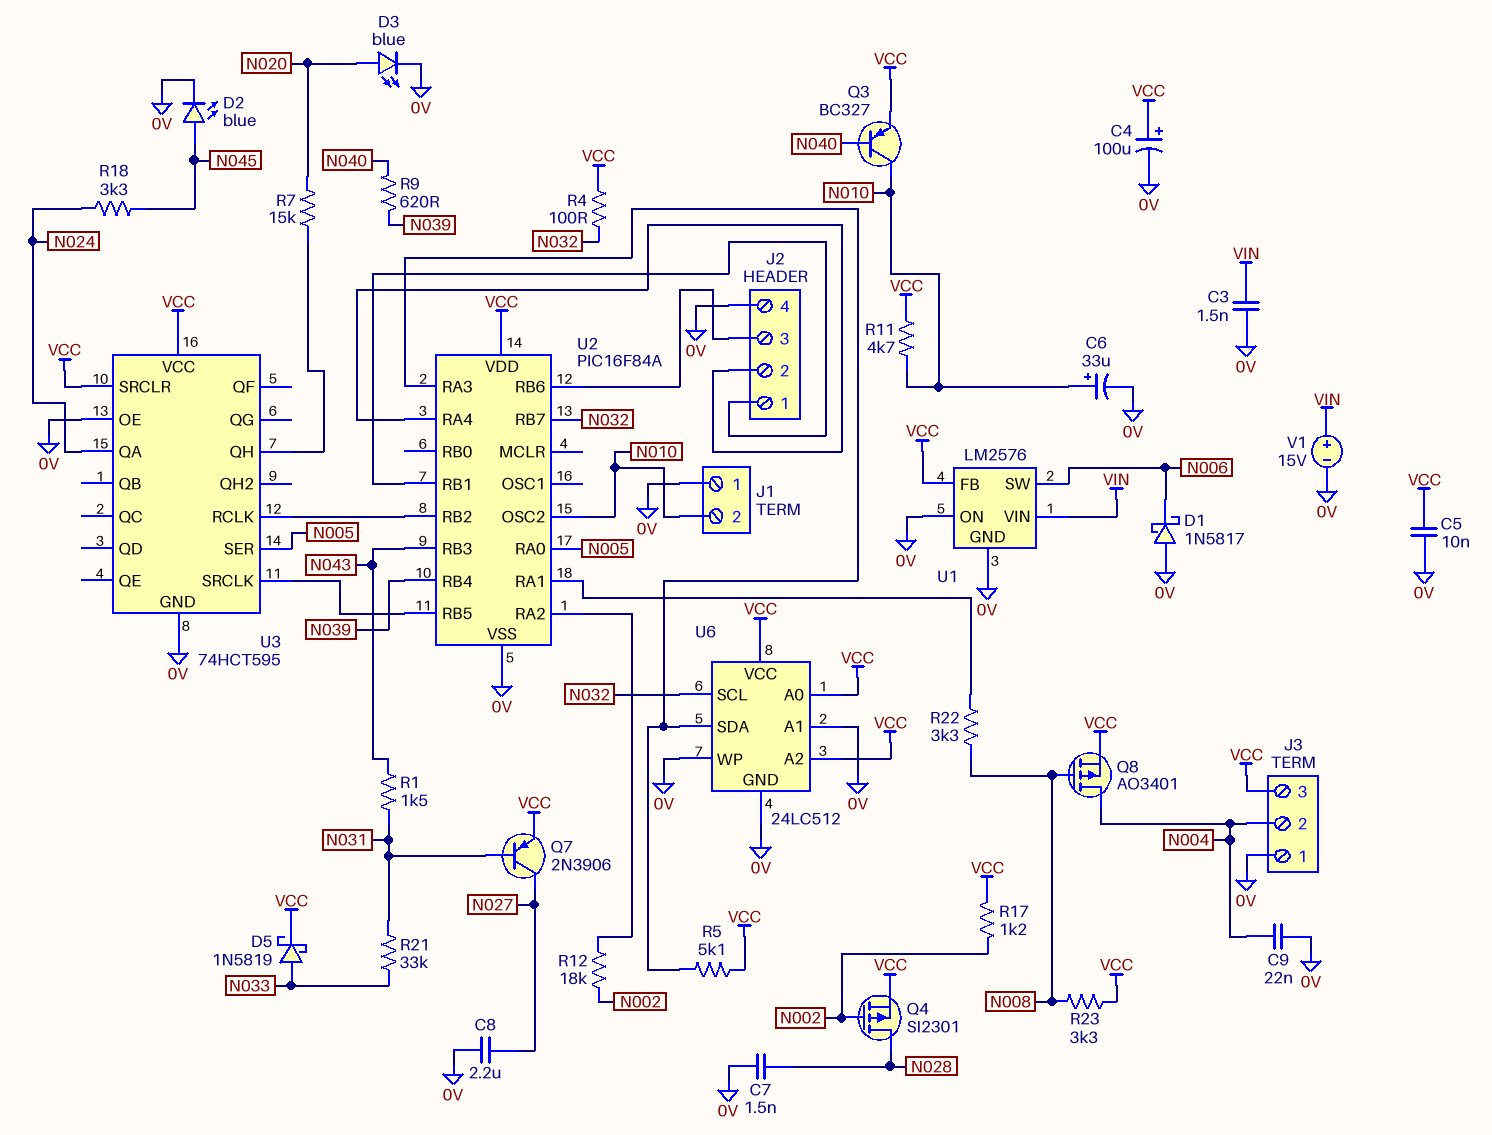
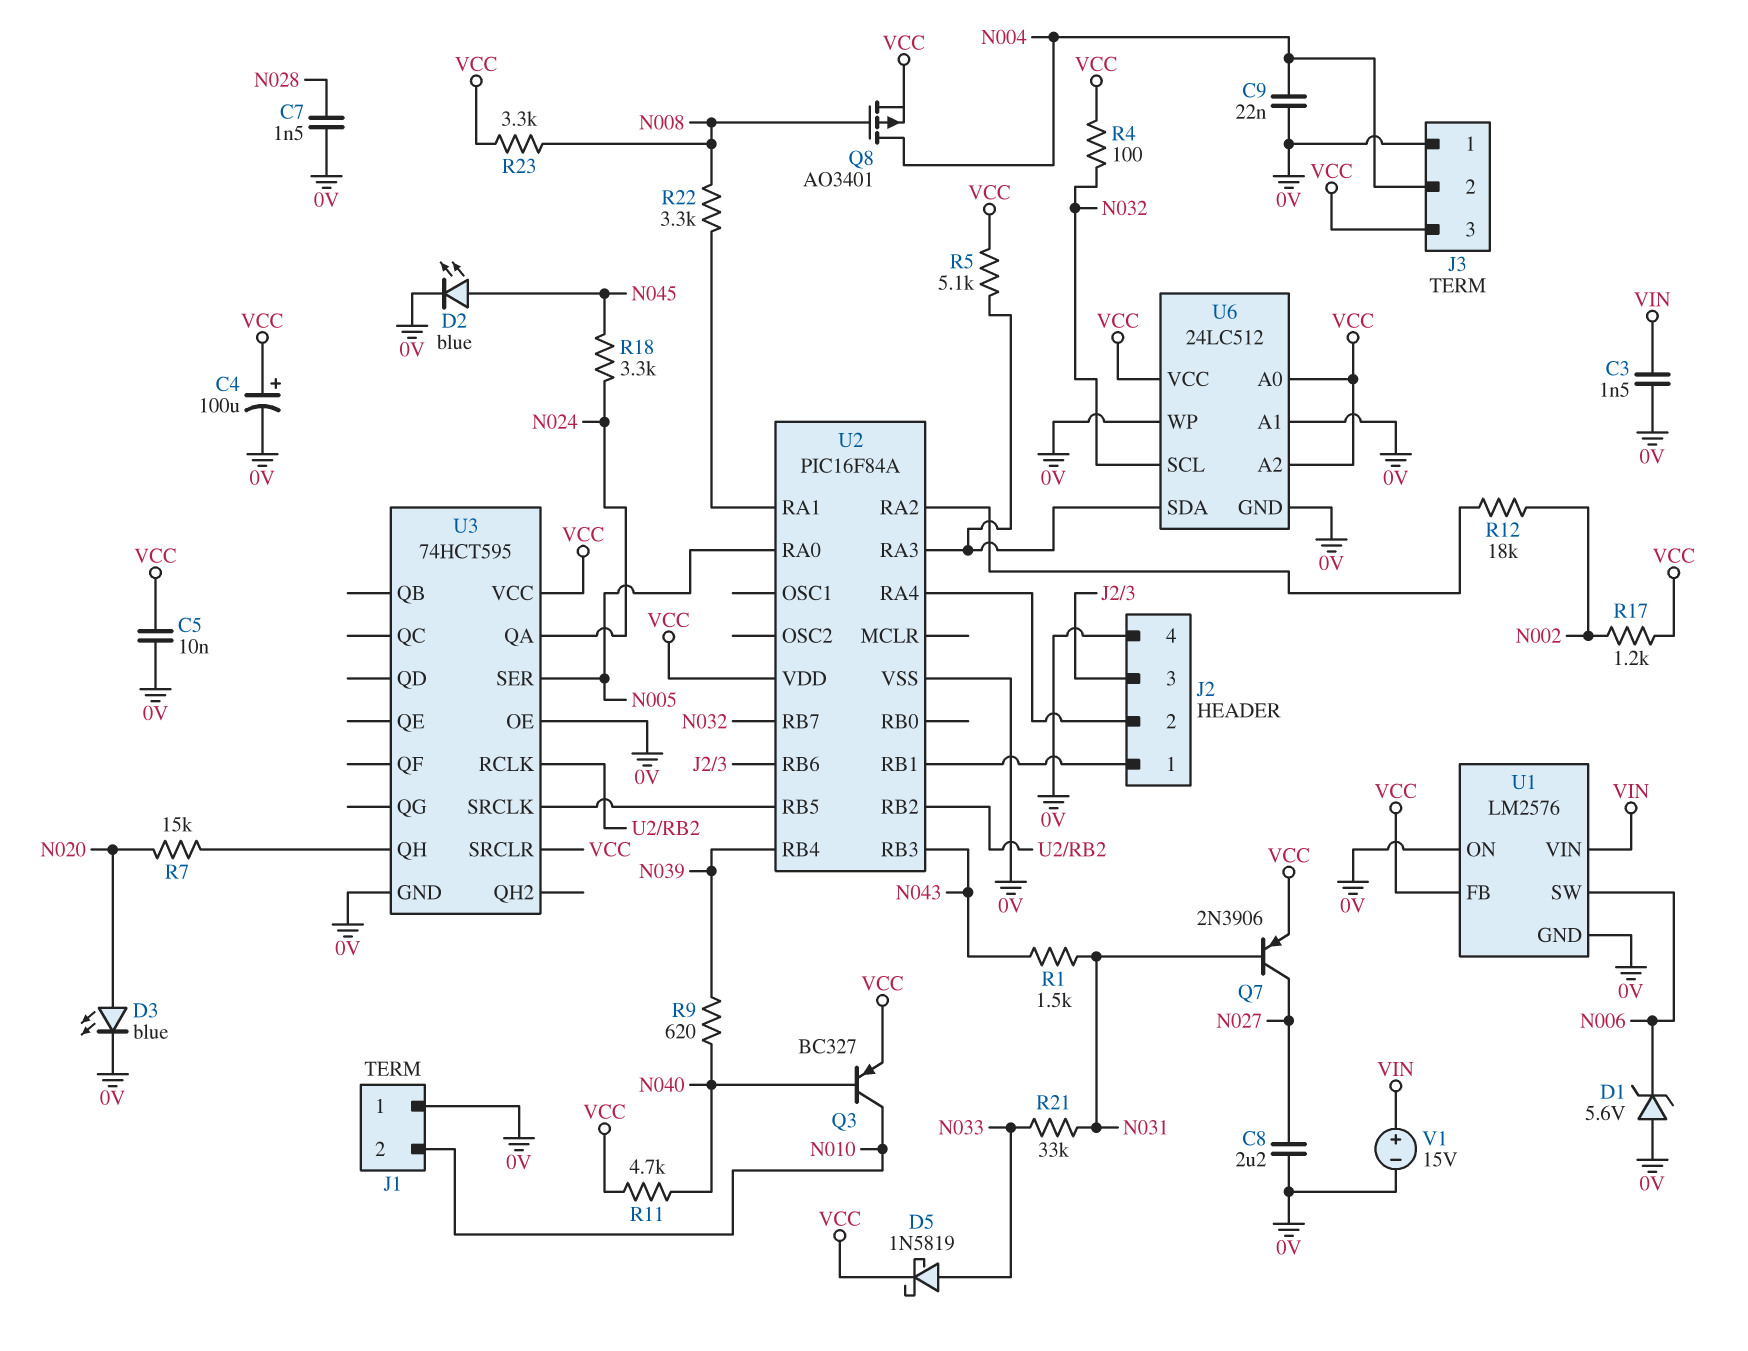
C6: 33uF (plus N010, minus 0V) -> none
D1: schottky 1N5817 (A 0V, K N006) -> zener 5.6V (A 0V, K N006)
Q4: PMOS SI2301 (G N002, D N028, S VCC) -> none
R11: 4.7k (N010, VCC) -> 4.7k (N040, VCC)
U2 pin OSC2: N010 -> none

